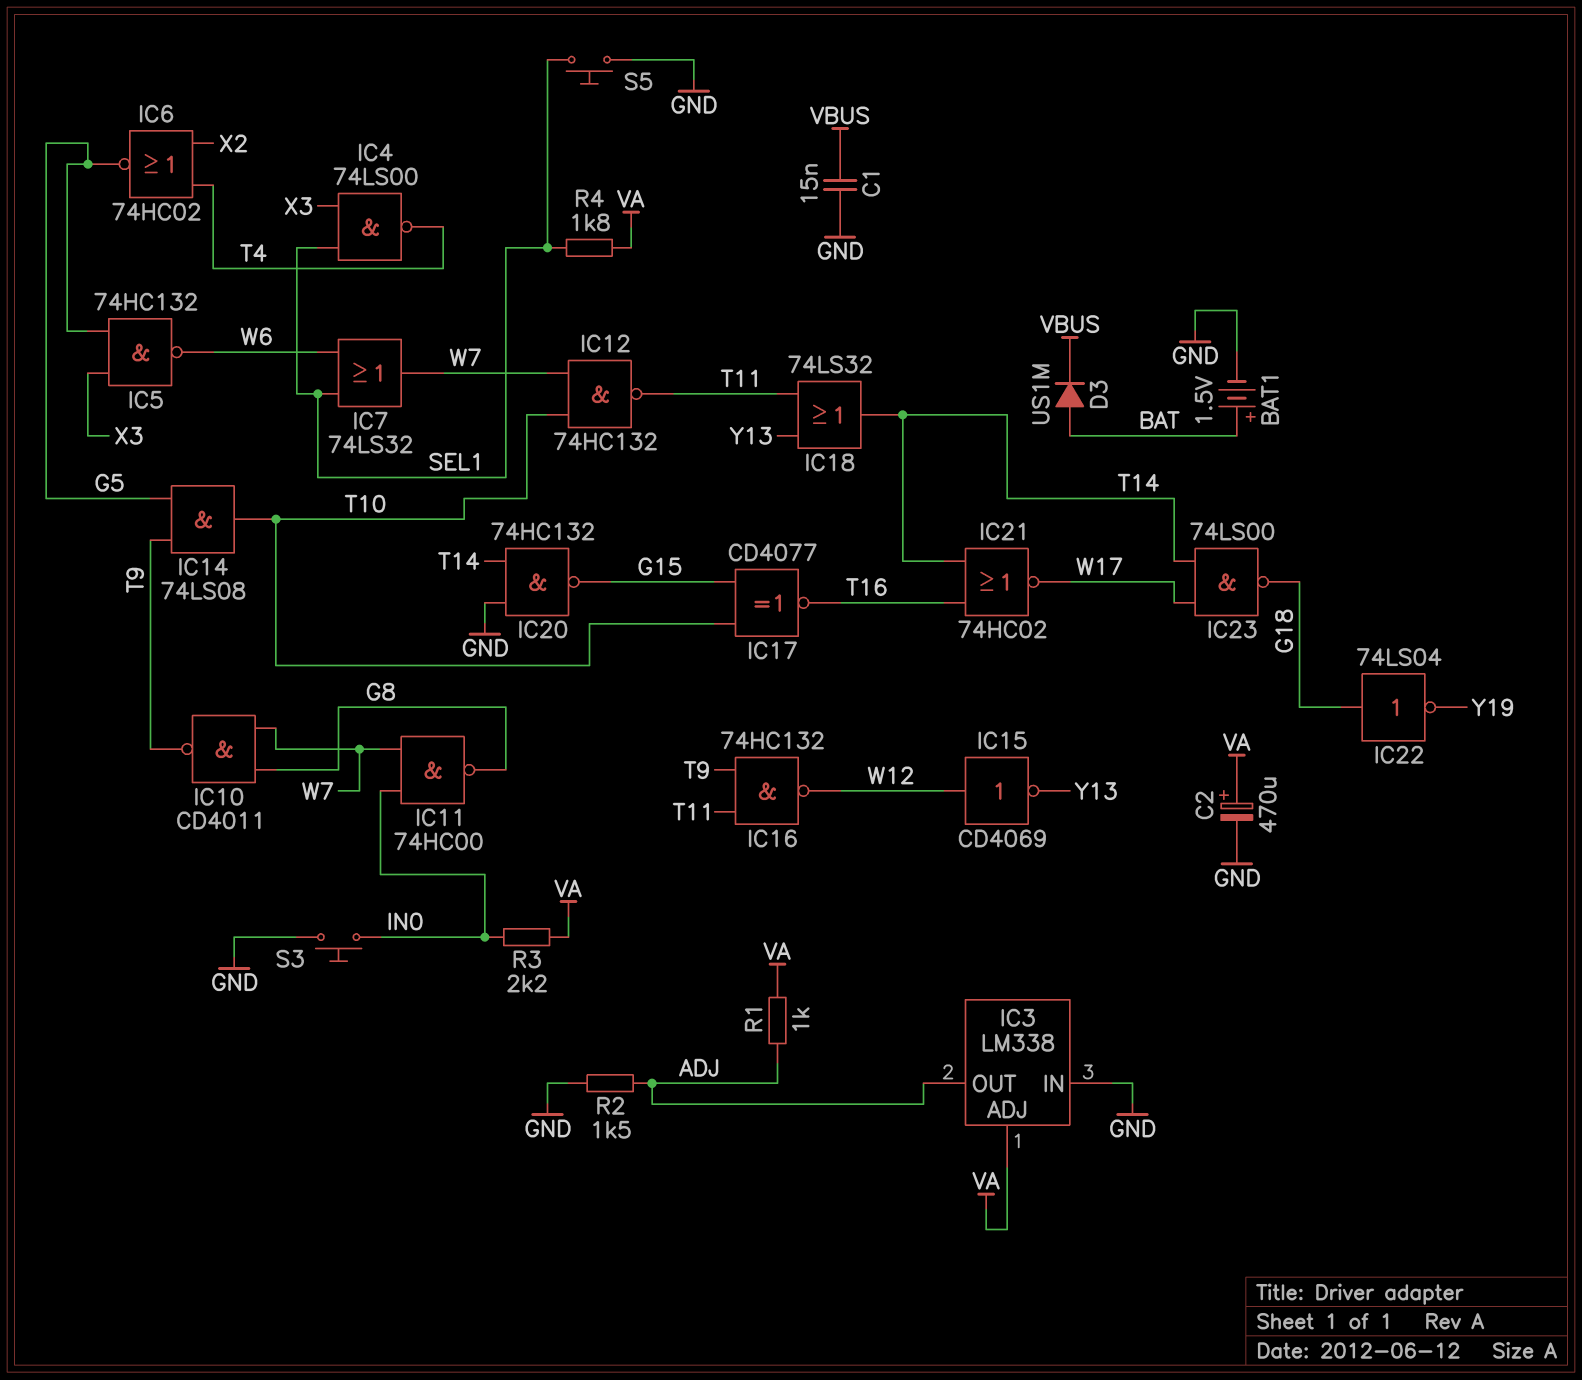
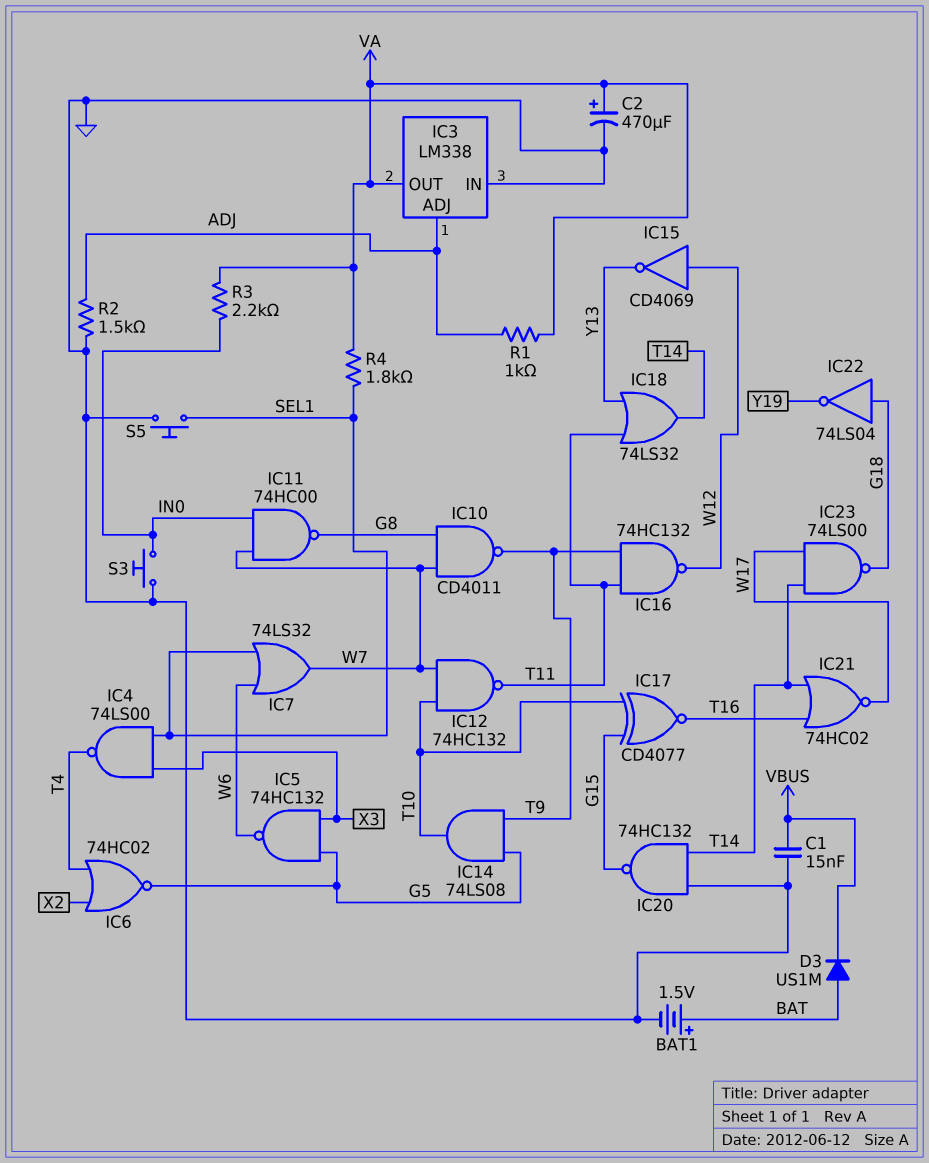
IC3 pin ADJ: VA -> ADJ
IC3 pin OUT: ADJ -> VA

